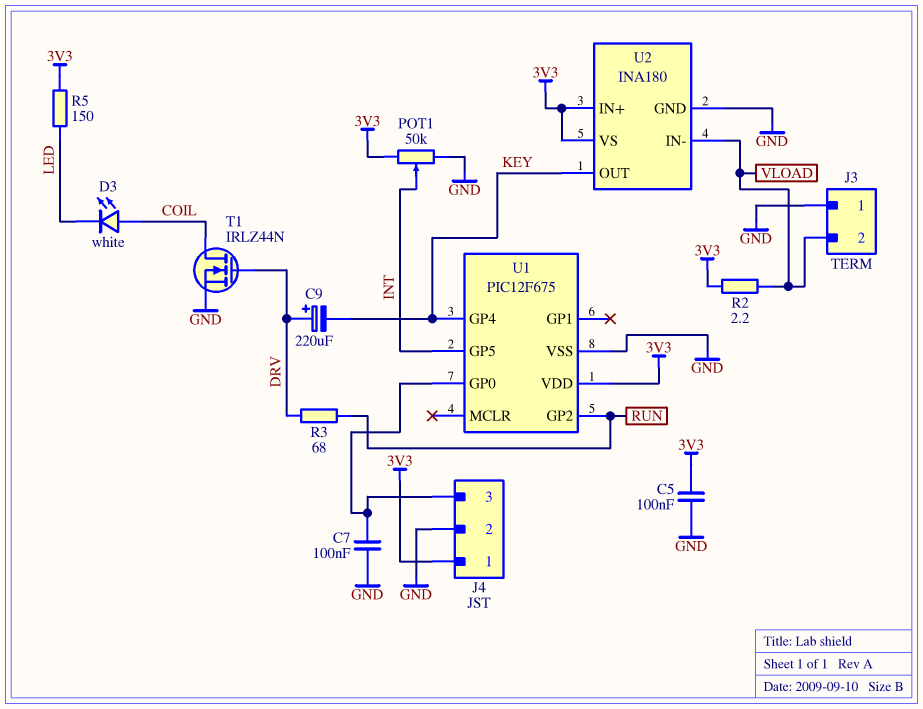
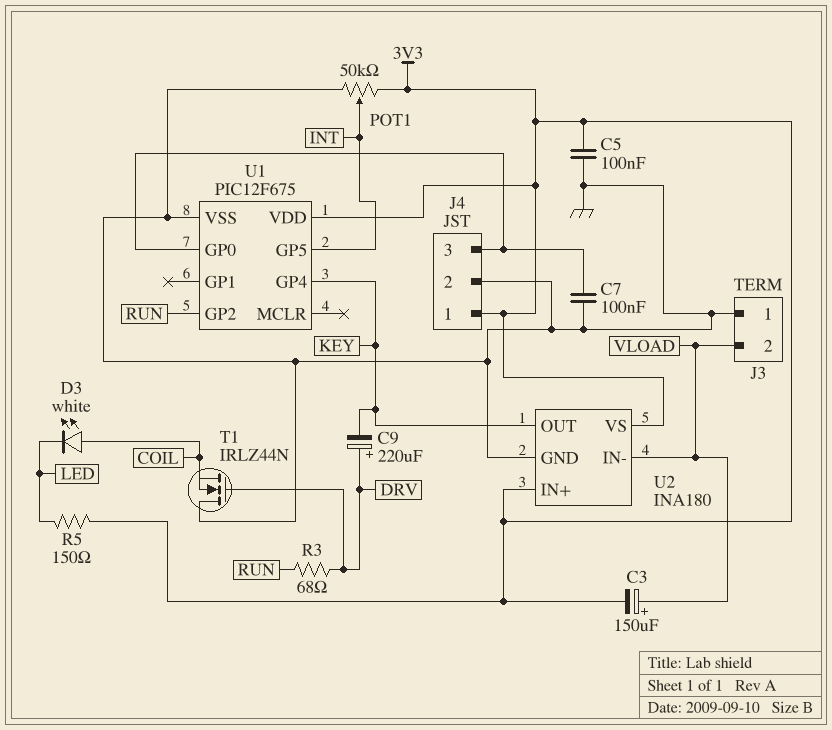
C3: none -> 150uF (plus VLOAD, minus 3V3)
R2: 2.2 (3V3, VLOAD) -> none
T1: NMOS IRLZ44N (G DRV, D COIL, S GND) -> NMOS IRLZ44N (G DRV, D GND, S COIL)

